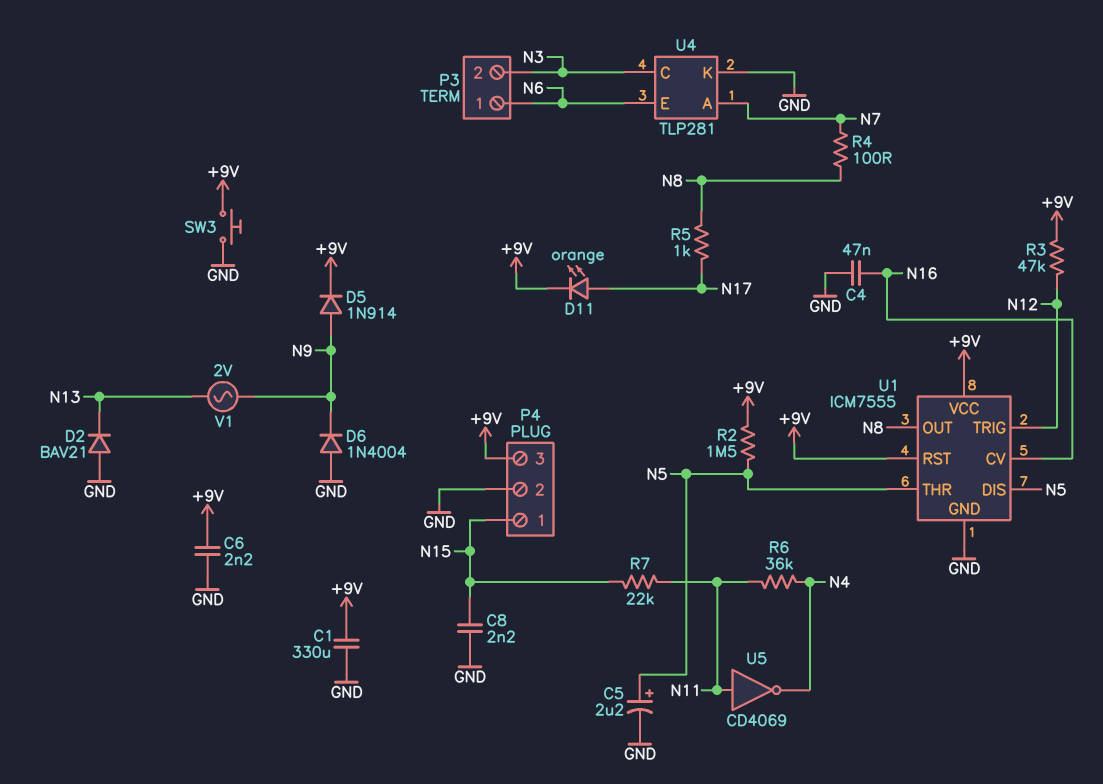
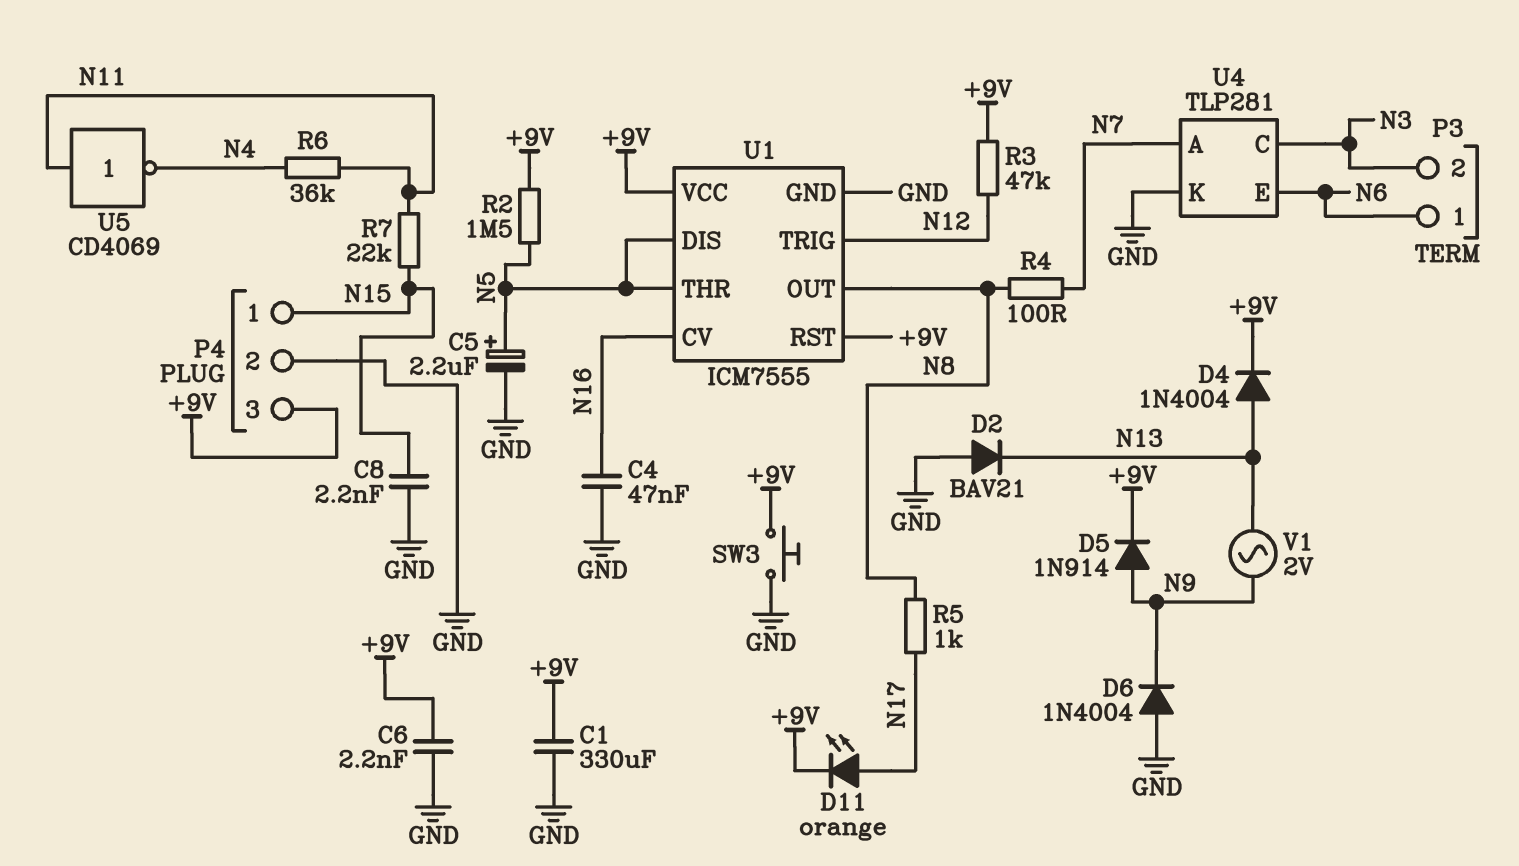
D4: none -> diode 1N4004 (A N13, K +9V)

